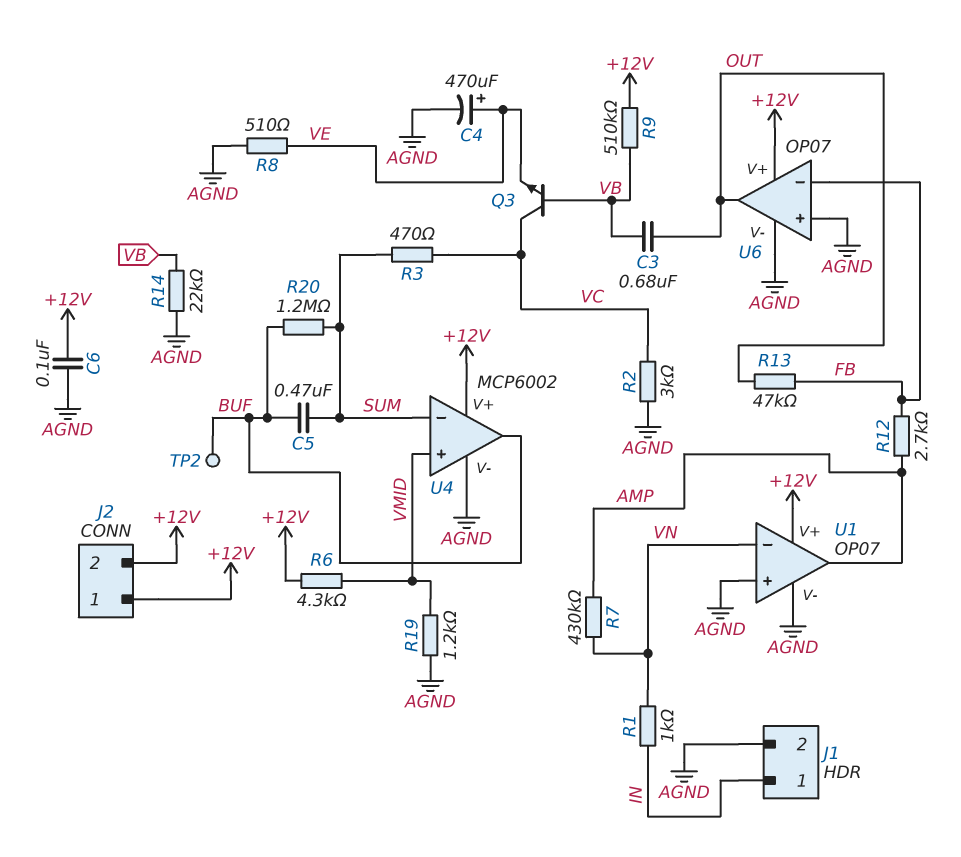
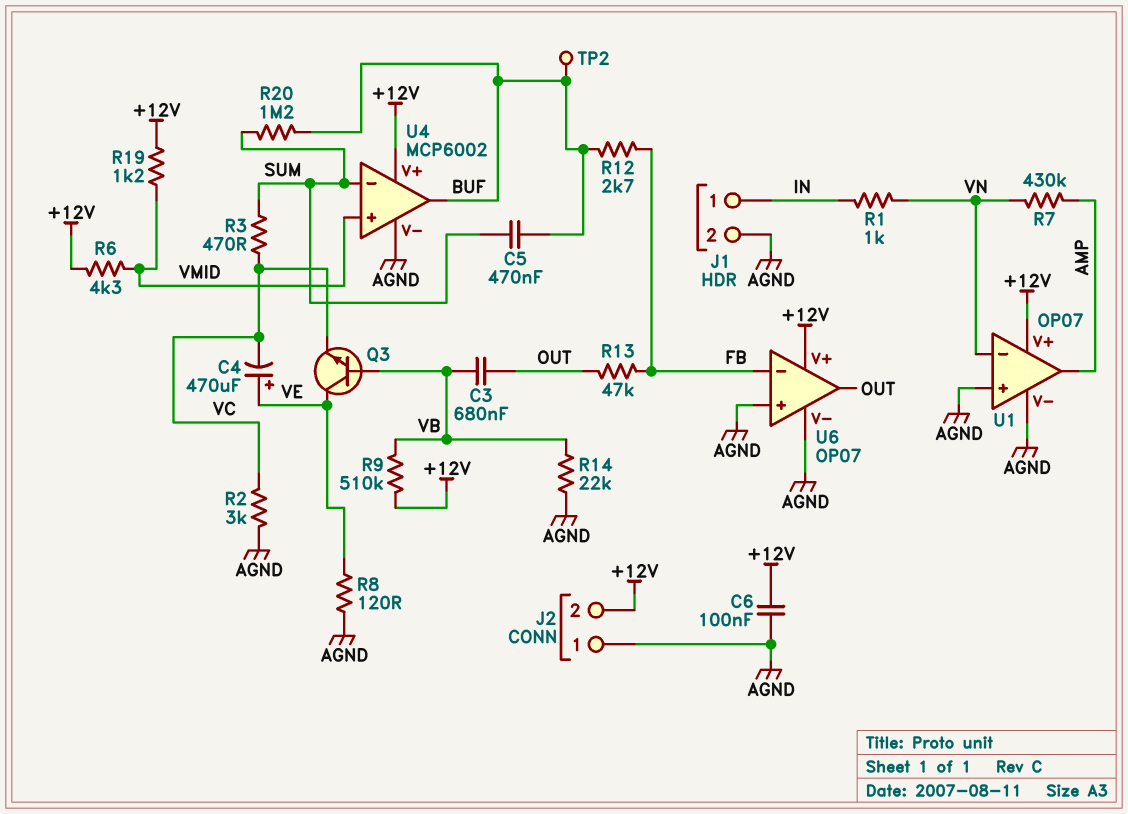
C4: 470uF (plus VE, minus AGND) -> 470uF (plus VE, minus VC)
J2 pin 1: +12V -> AGND
Q3: NPN (B VB, C VC, E VE) -> NPN (B VB, C VE, E VC)
R8: 510 (AGND, VE) -> 120 (AGND, VE)
R12: 2.7k (AMP, FB) -> 2.7k (BUF, FB)
R19: 1.2k (AGND, VMID) -> 1.2k (+12V, VMID)

